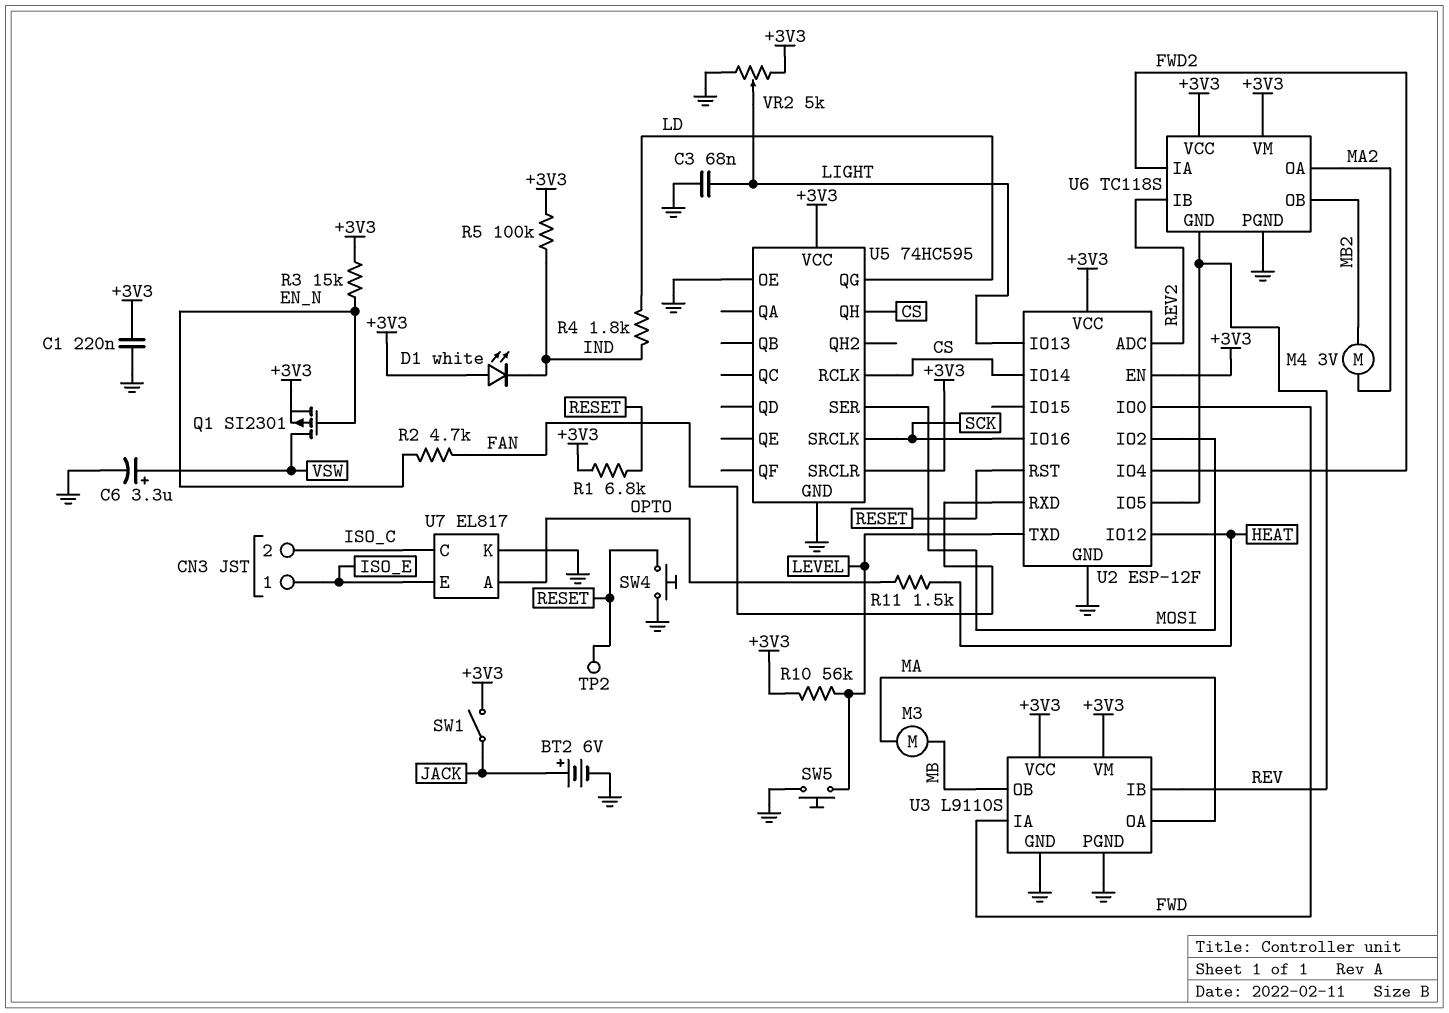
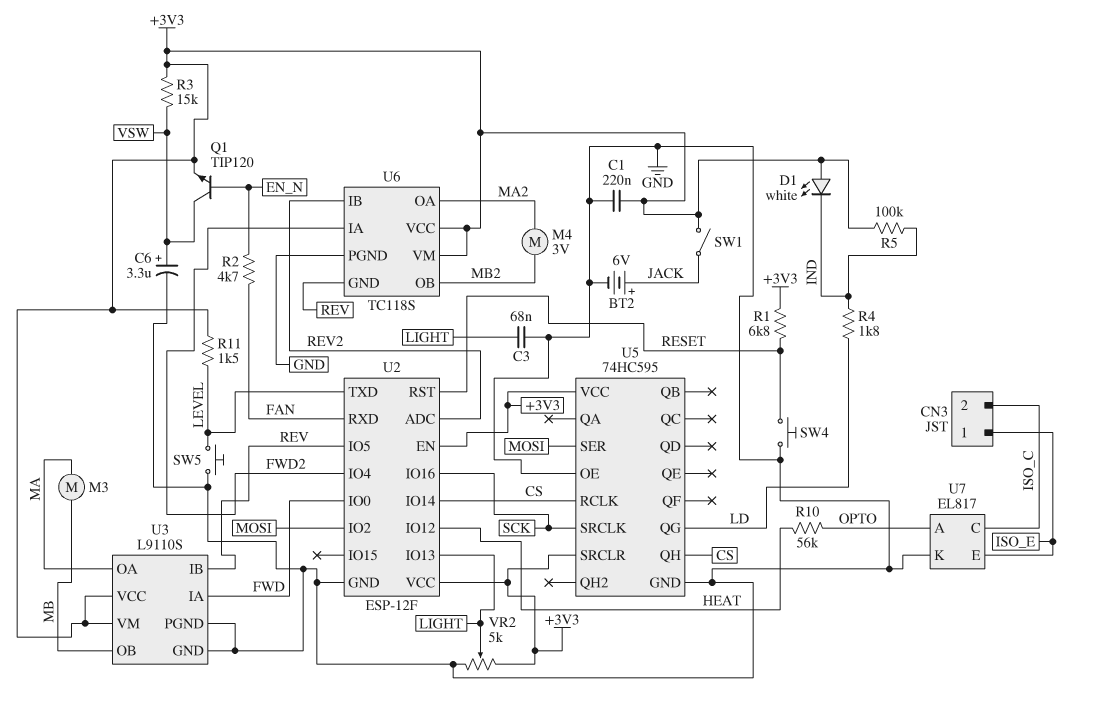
Q1: PMOS SI2301 (G EN_N, D VSW, S +3V3) -> NPN TIP120 (B EN_N, C VSW, E +3V3)
R3: 15k (+3V3, EN_N) -> 15k (+3V3, VSW)
R10: 56k (+3V3, LEVEL) -> 56k (HEAT, OPTO)
R11: 1.5k (HEAT, OPTO) -> 1.5k (+3V3, LEVEL)
TP2: test point (RESET) -> none

